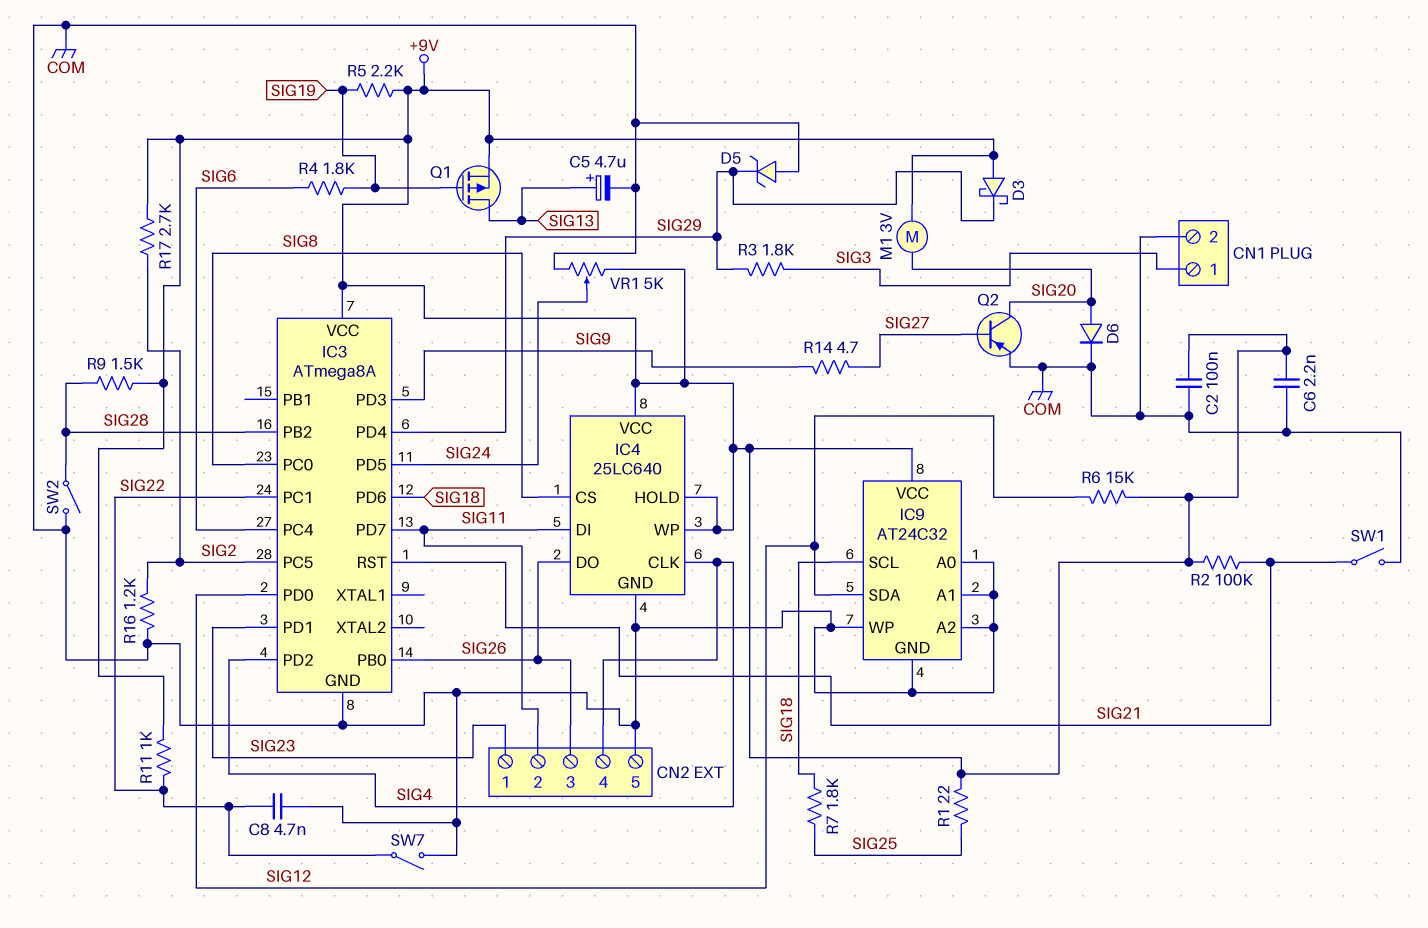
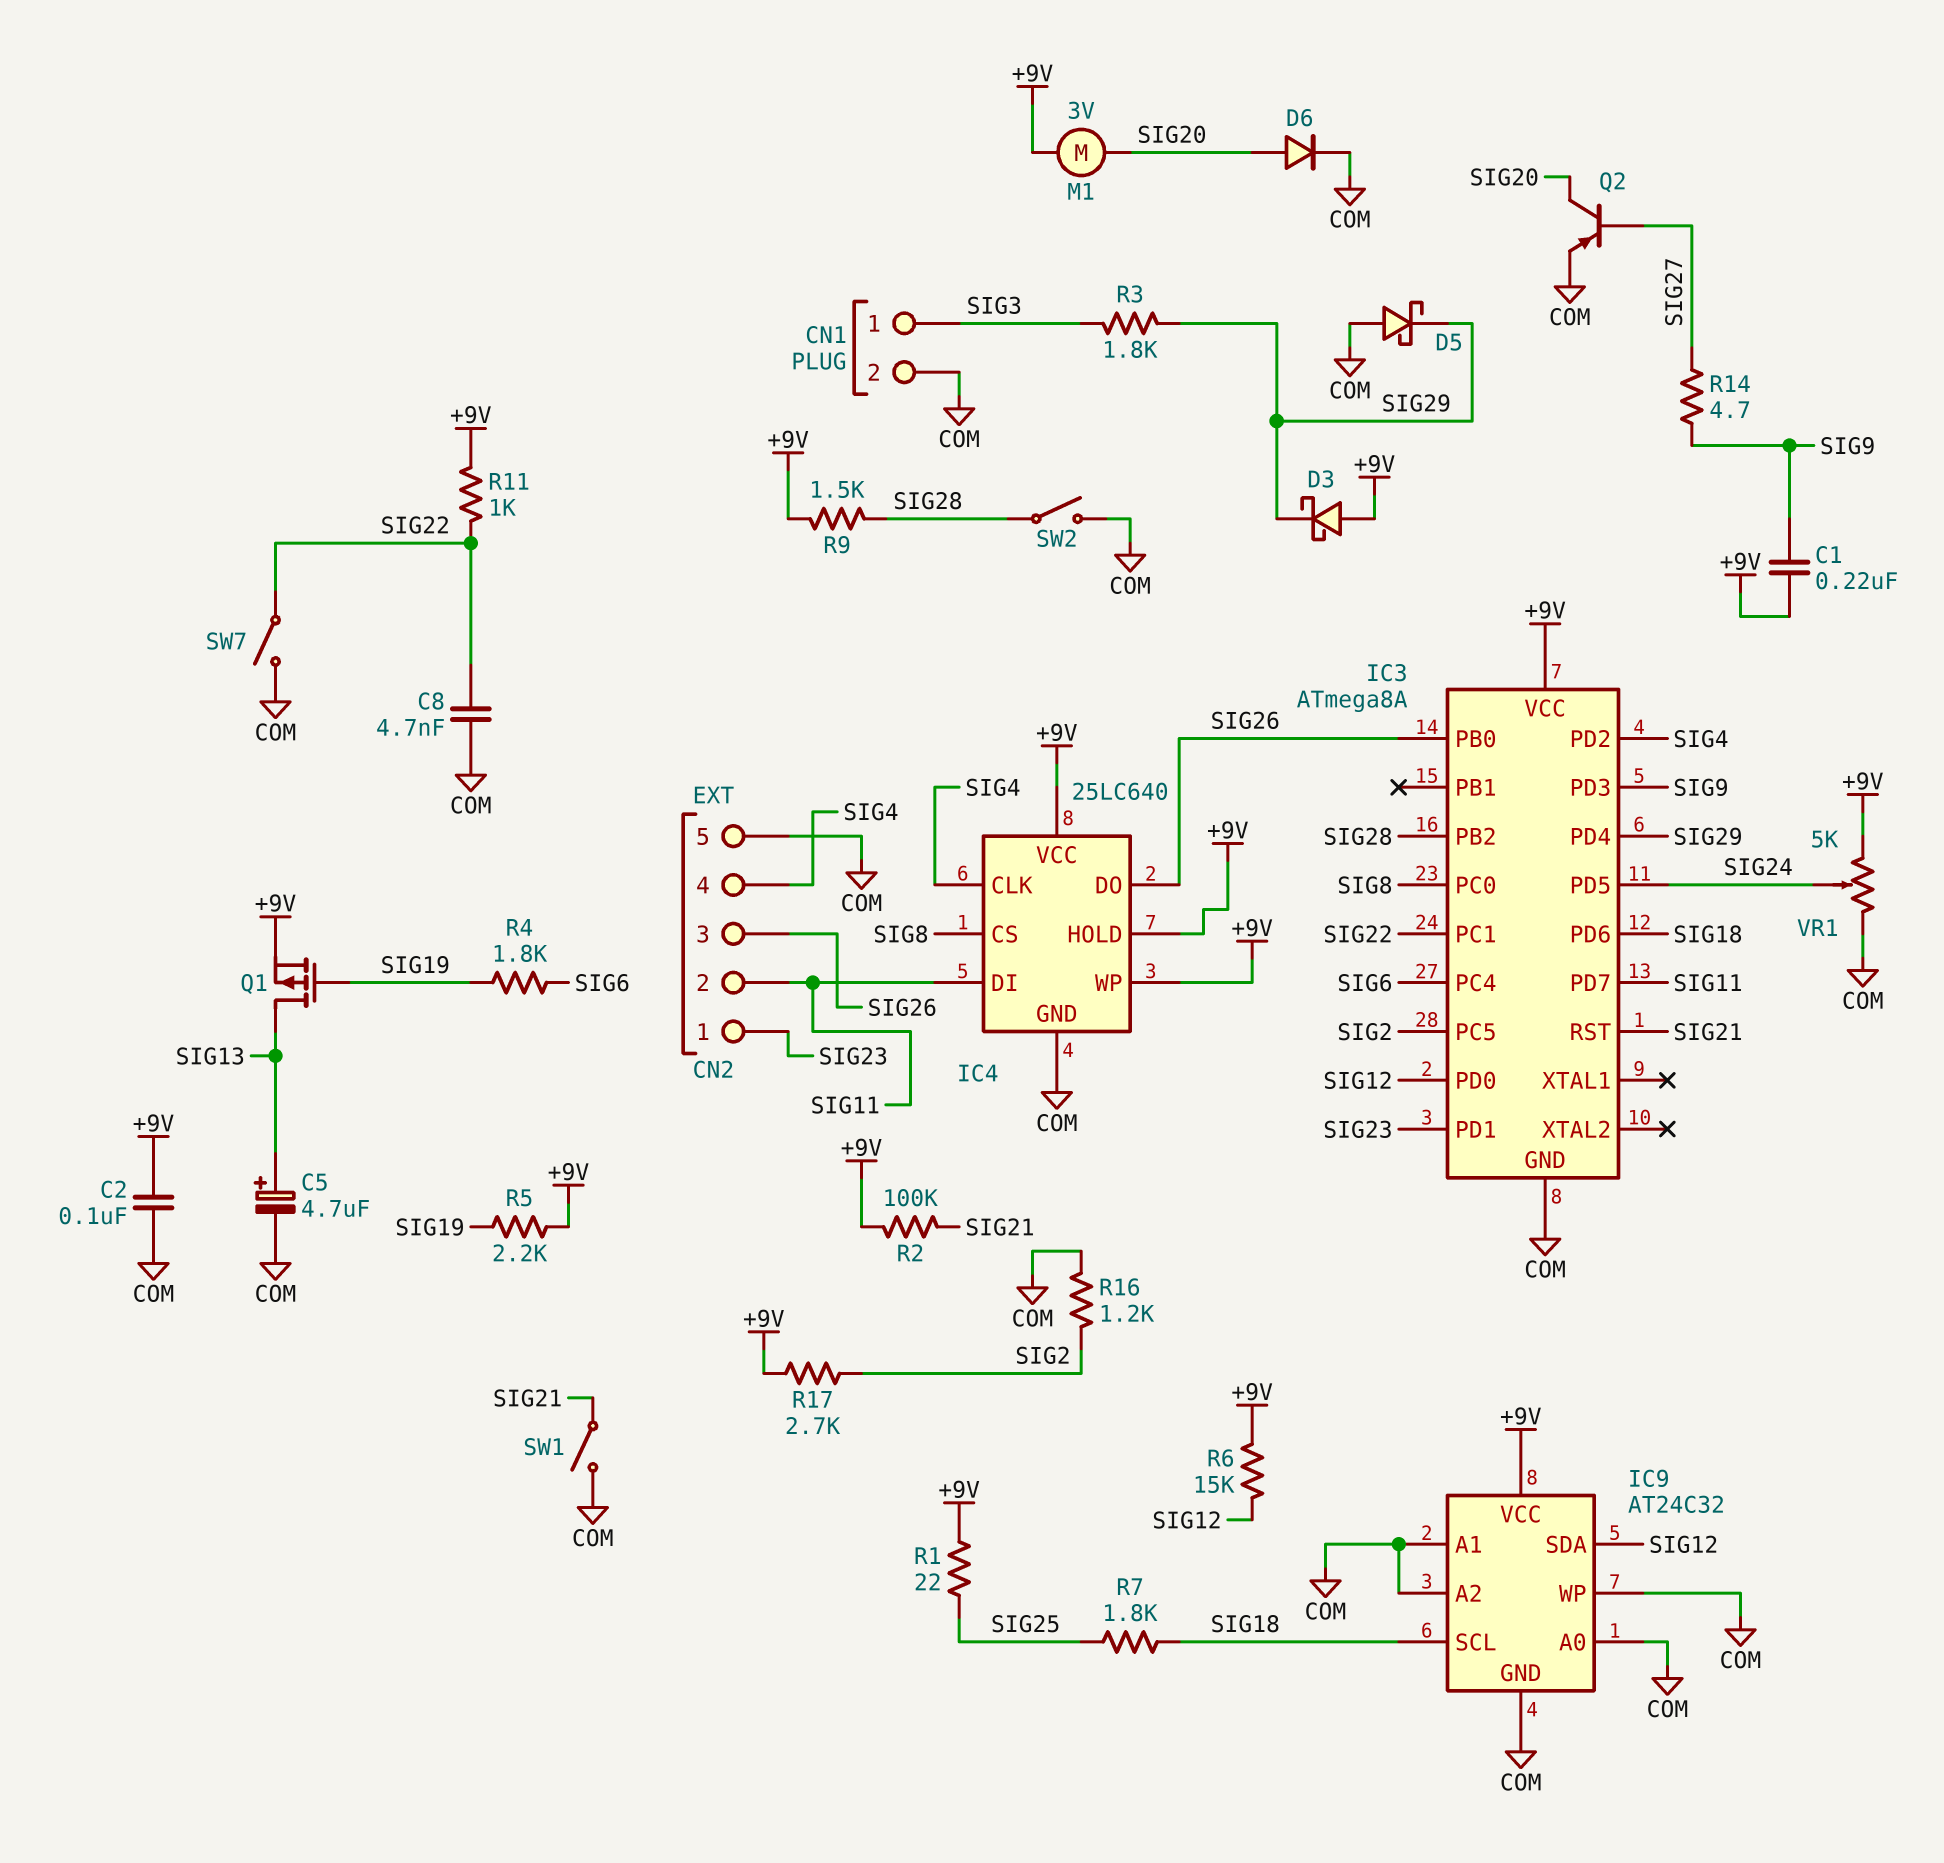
C1: none -> 220nF (+9V, SIG9)
C6: 2.2nF (+9V, COM) -> none
D5: zener (A COM, K SIG29) -> schottky (A COM, K SIG29)

